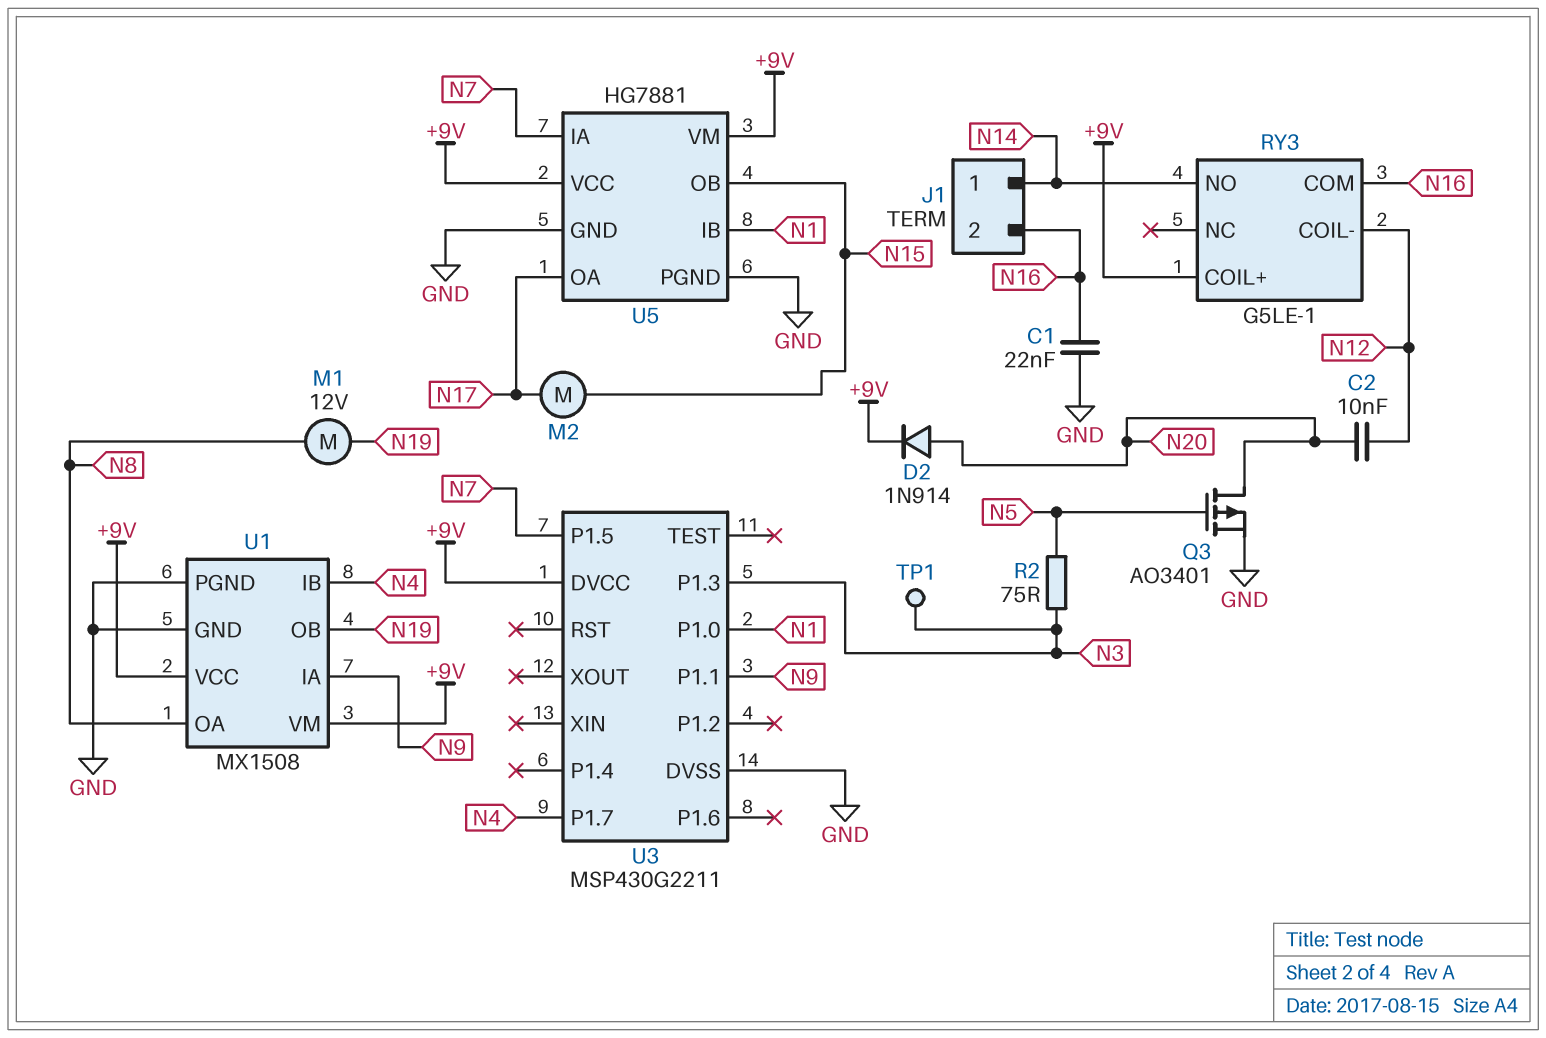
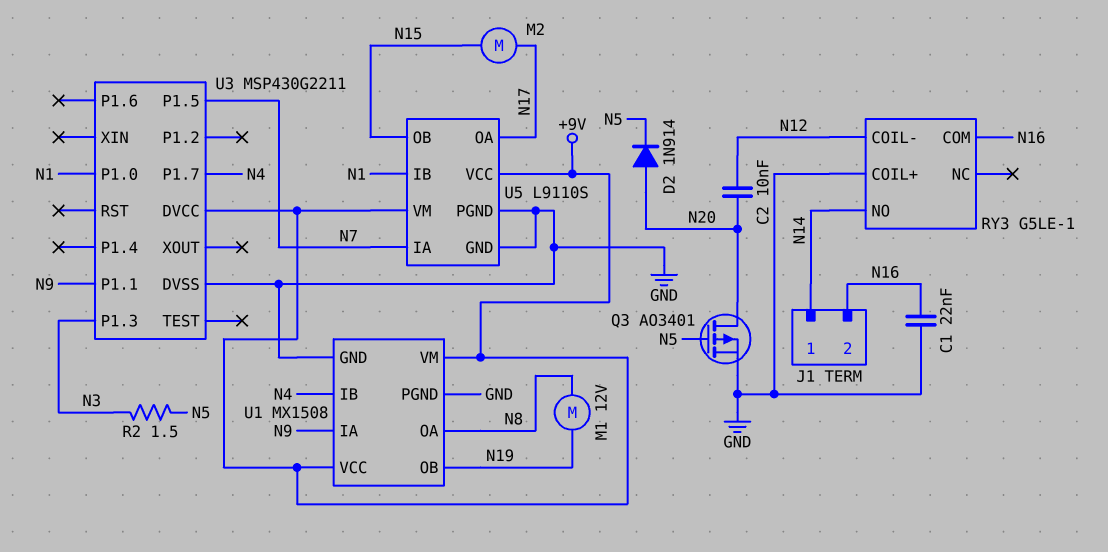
D2: diode 1N914 (A N20, K +9V) -> diode 1N914 (A N20, K N5)
R2: 75 (N3, N5) -> 1.5 (N3, N5)
RY3 pin COIL+: +9V -> GND
TP1: test point (N3) -> none
U5: HG7881 -> L9110S

